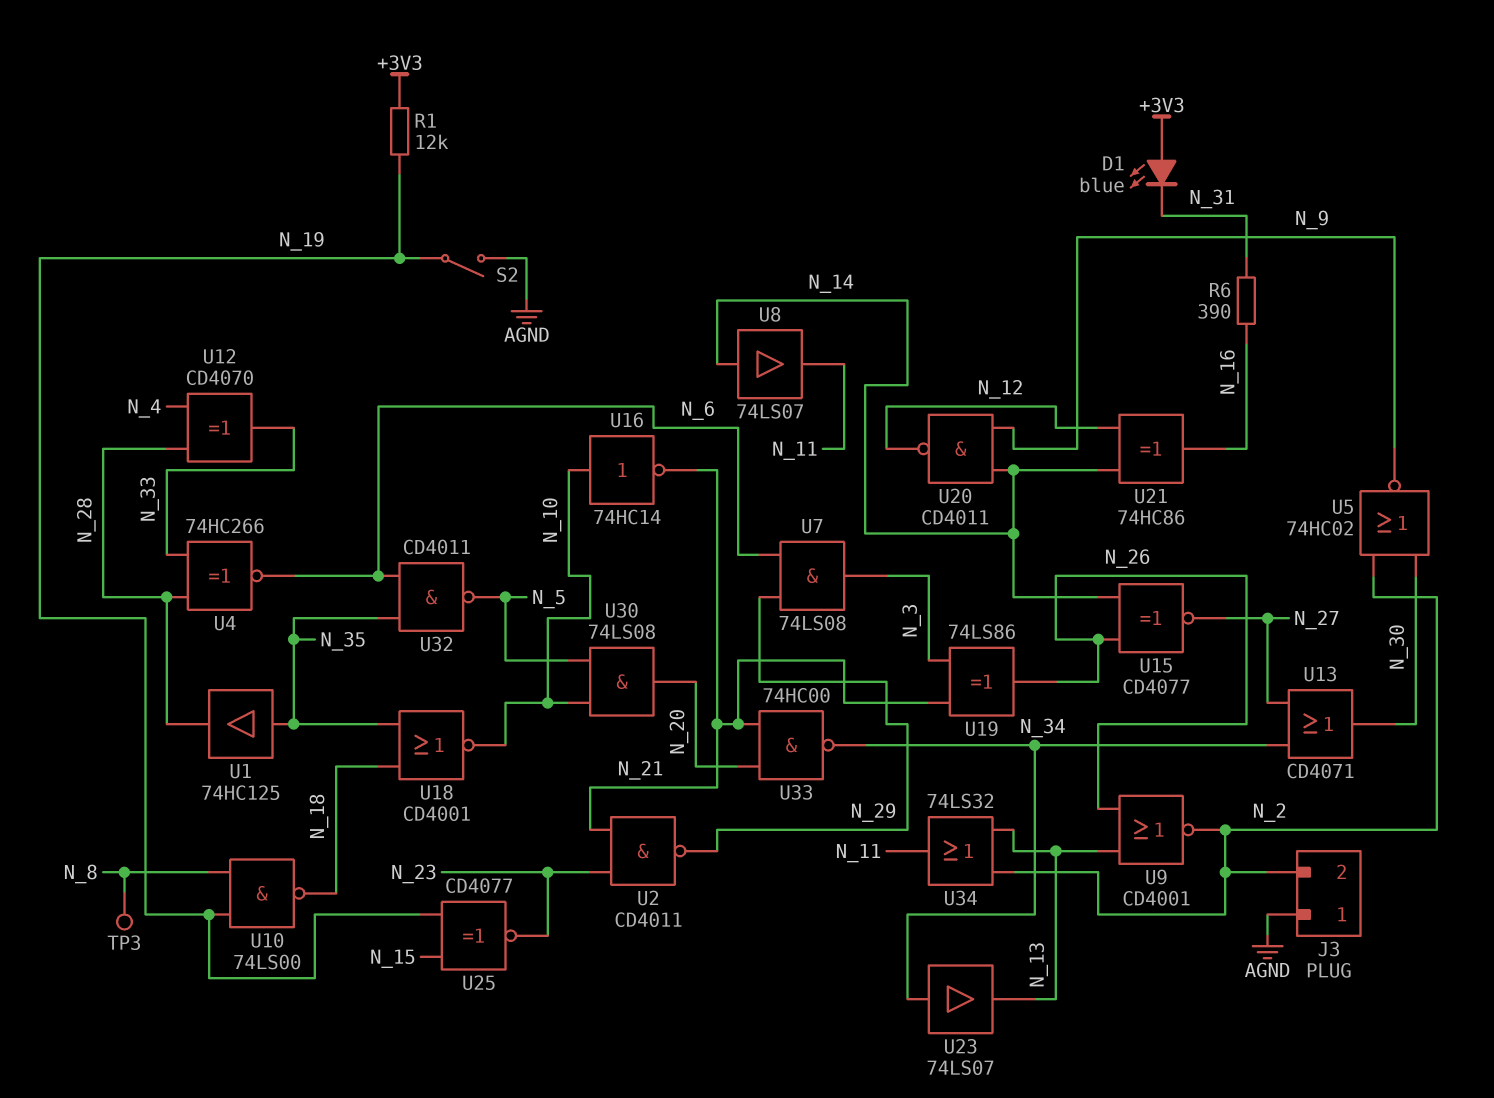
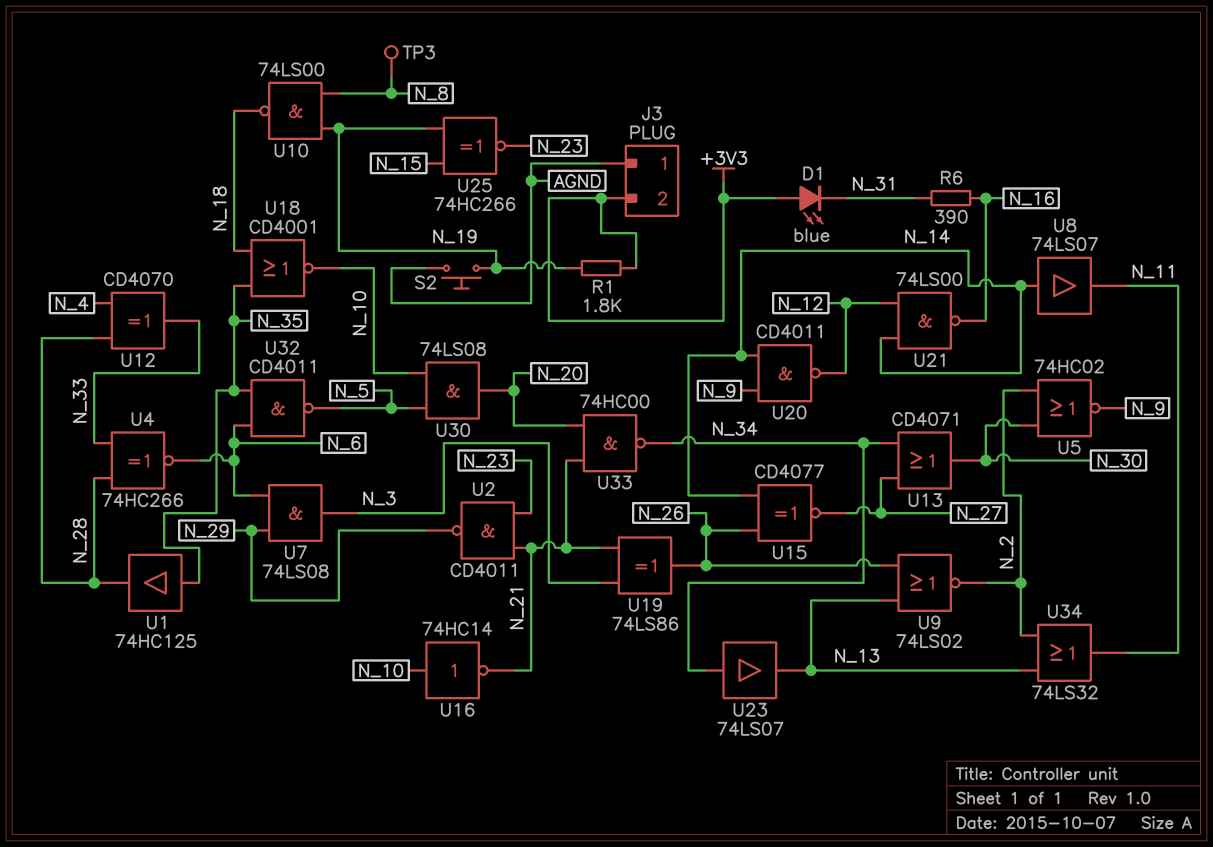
J3 pin 2: N_2 -> +3V3
R1: 12k (+3V3, N_19) -> 1.8k (+3V3, N_19)
S2: switch (AGND, N_19) -> button (AGND, N_19)
U9: NOR CD4001 (in N_13, in N_26, out N_2) -> NOR 74LS02 (in N_13, in N_26, out N_2)
U21: XOR 74HC86 (in N_12, in N_14, out N_16) -> NAND 74LS00 (in N_12, in N_14, out N_16)
U25: XNOR CD4077 (in N_15, in N_19, out N_23) -> XNOR 74HC266 (in N_15, in N_19, out N_23)

